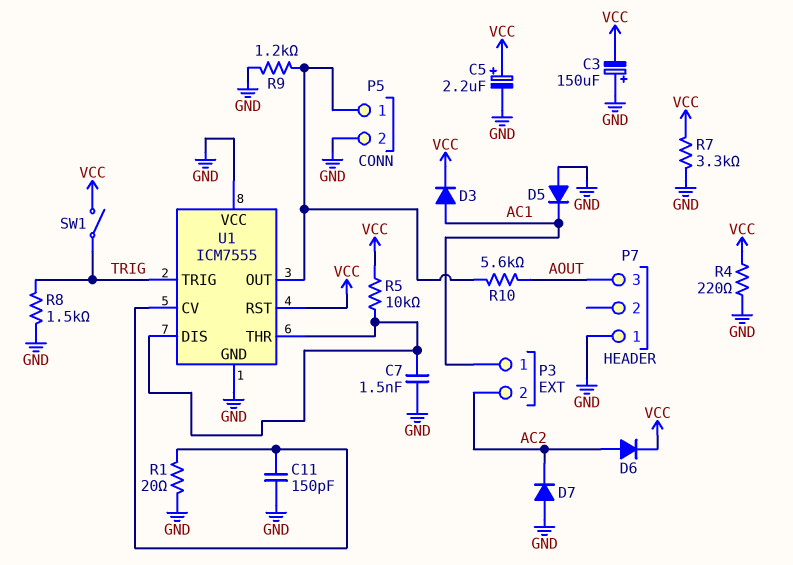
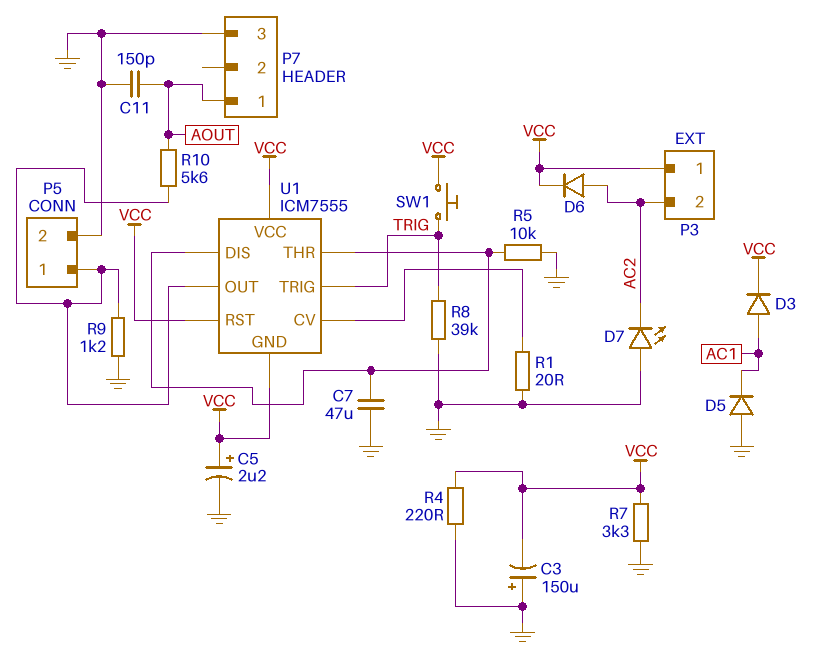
C7: 1.5nF (GND, U1/DIS) -> 47uF (GND, U1/DIS)
C11: 150pF (GND, U1/CV) -> 150pF (AOUT, GND)
D7: diode (A GND, K AC2) -> LED (A GND, K AC2)
P3 pin 1: AC1 -> VCC
P7 pin 1: GND -> AOUT
P7 pin 3: AOUT -> GND
R5: 10k (U1/DIS, VCC) -> 10k (GND, U1/DIS)
R8: 1.5k (GND, TRIG) -> 39k (GND, TRIG)
SW1: switch (TRIG, VCC) -> button (TRIG, VCC)
U1 pin GND: GND -> VCC
U1 pin VCC: GND -> VCC

